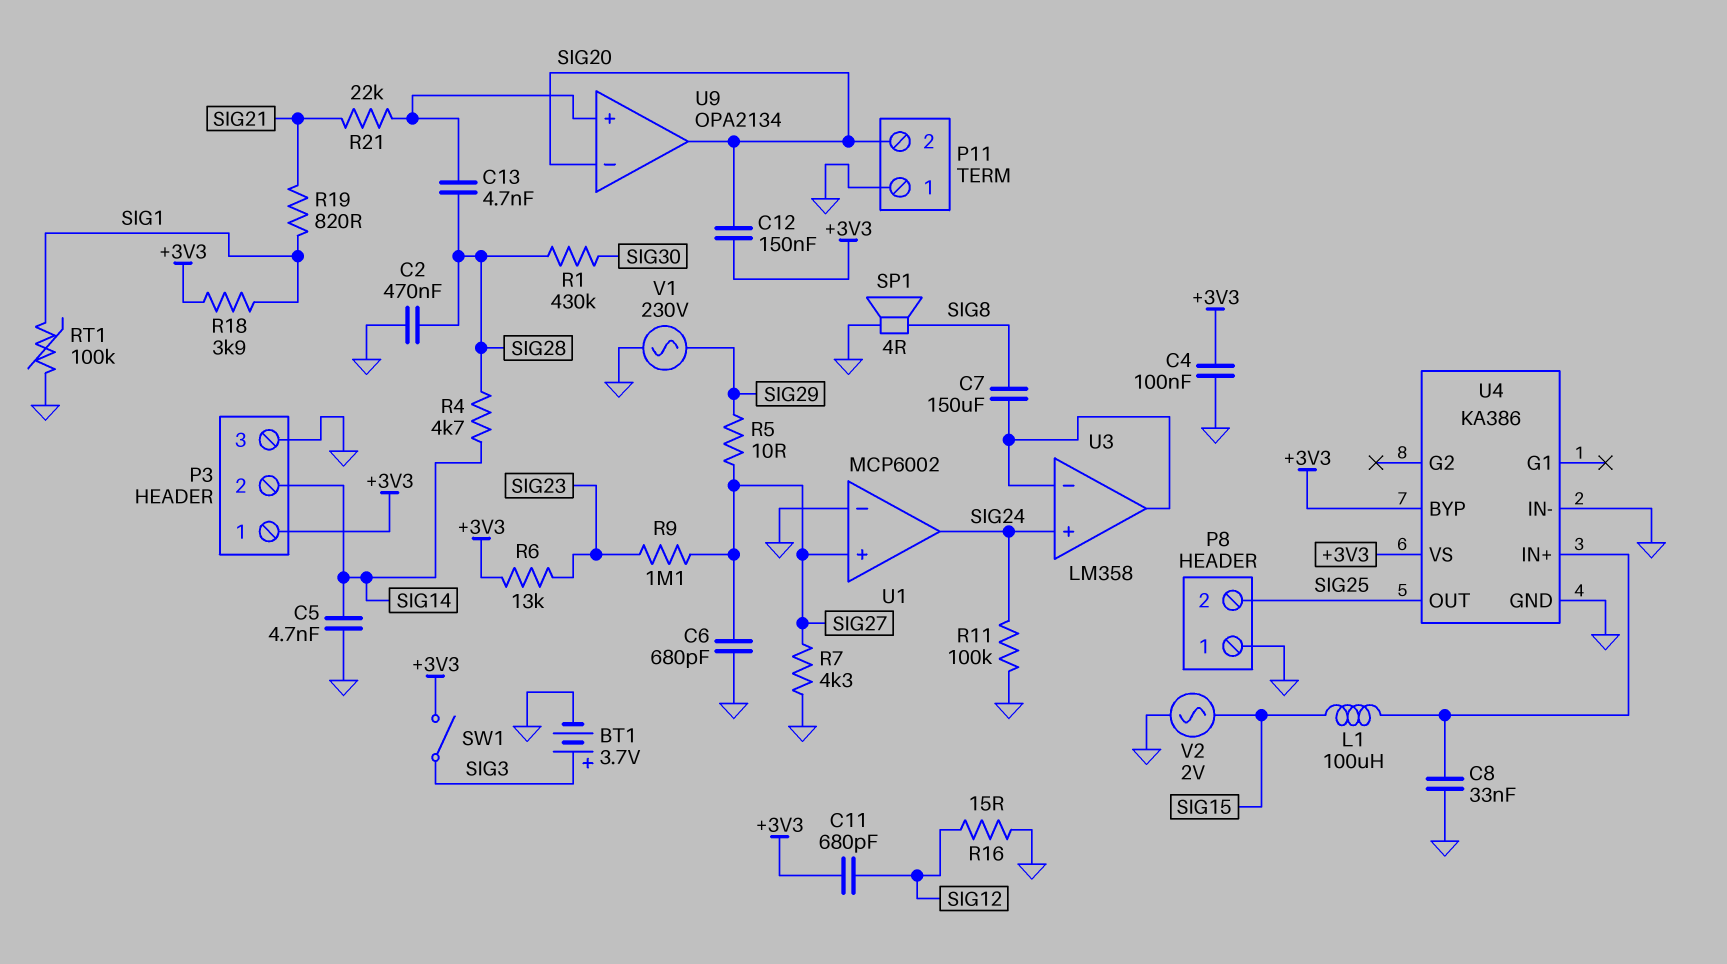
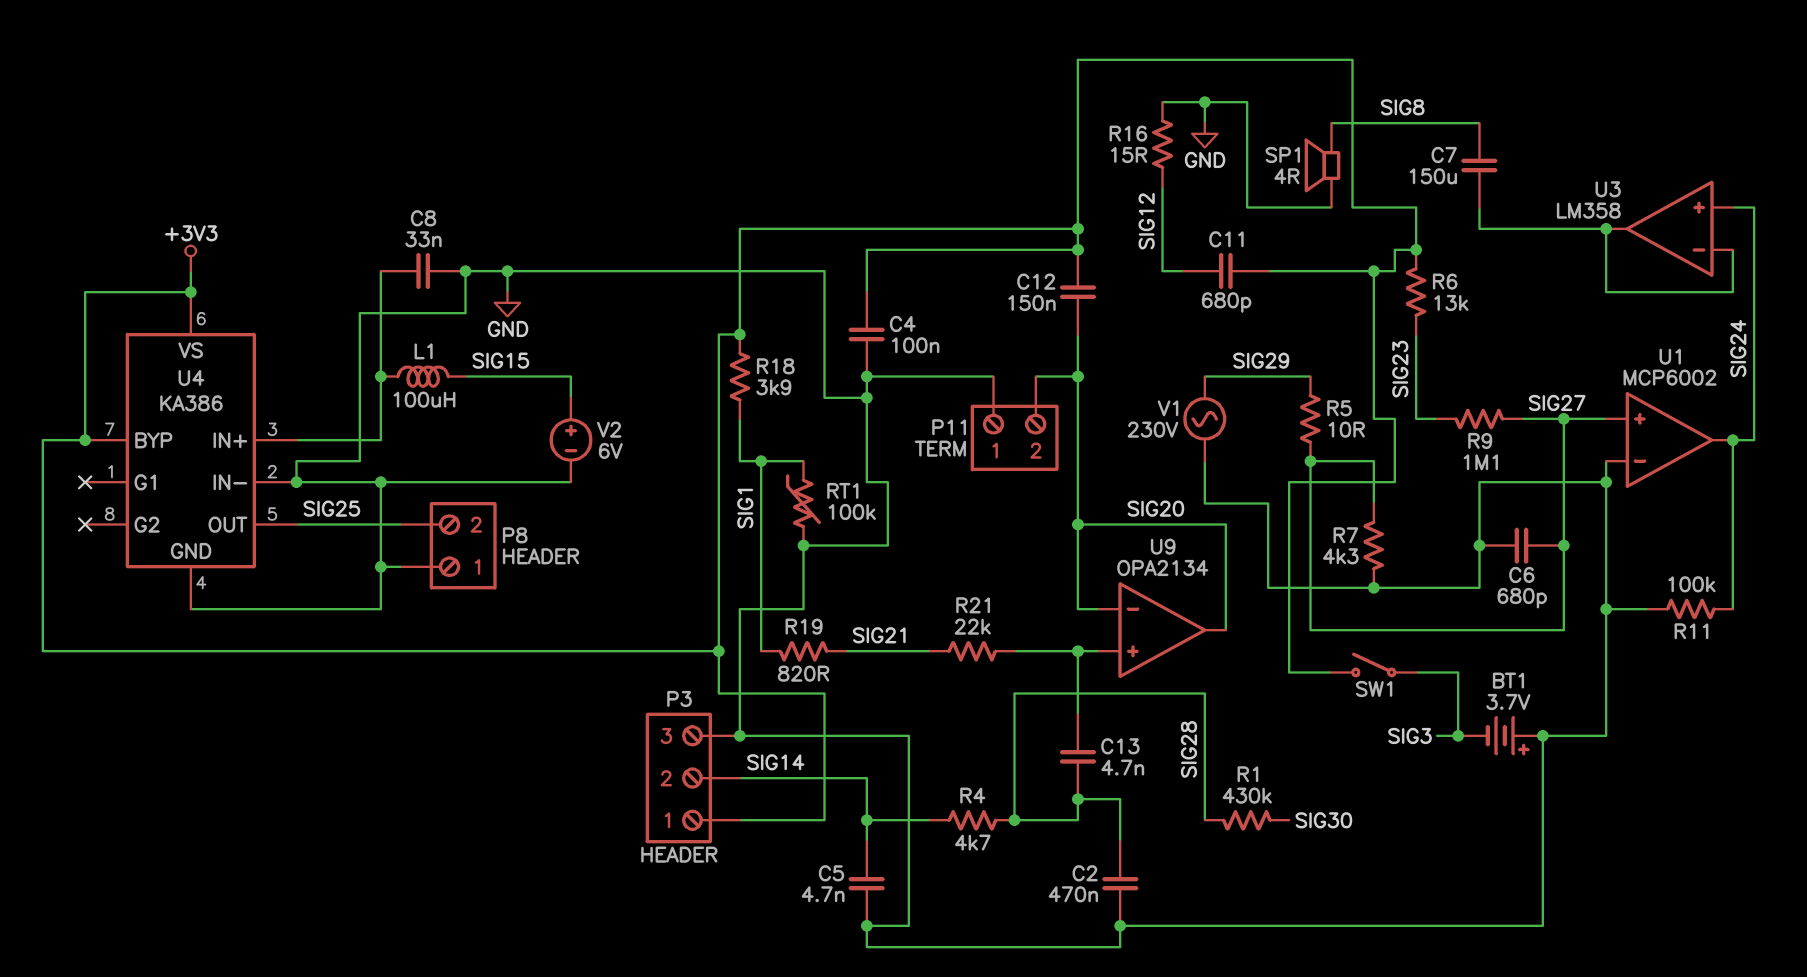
BT1: 3.7V (plus SIG3, minus GND) -> 3.7V (plus GND, minus SIG3)
V2: AC 2V (GND, SIG15) -> 6V (plus SIG15, minus GND)

